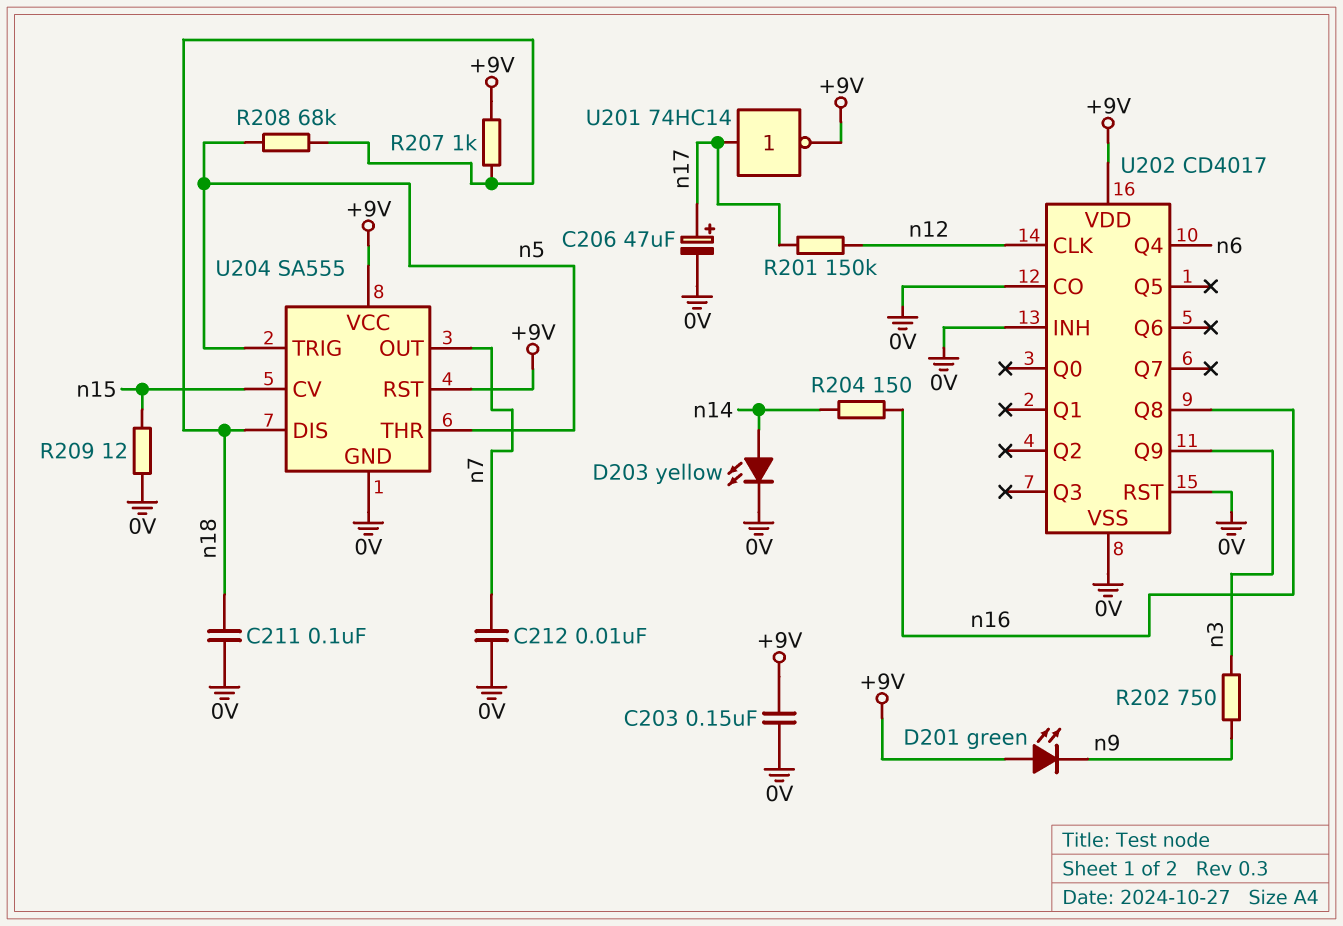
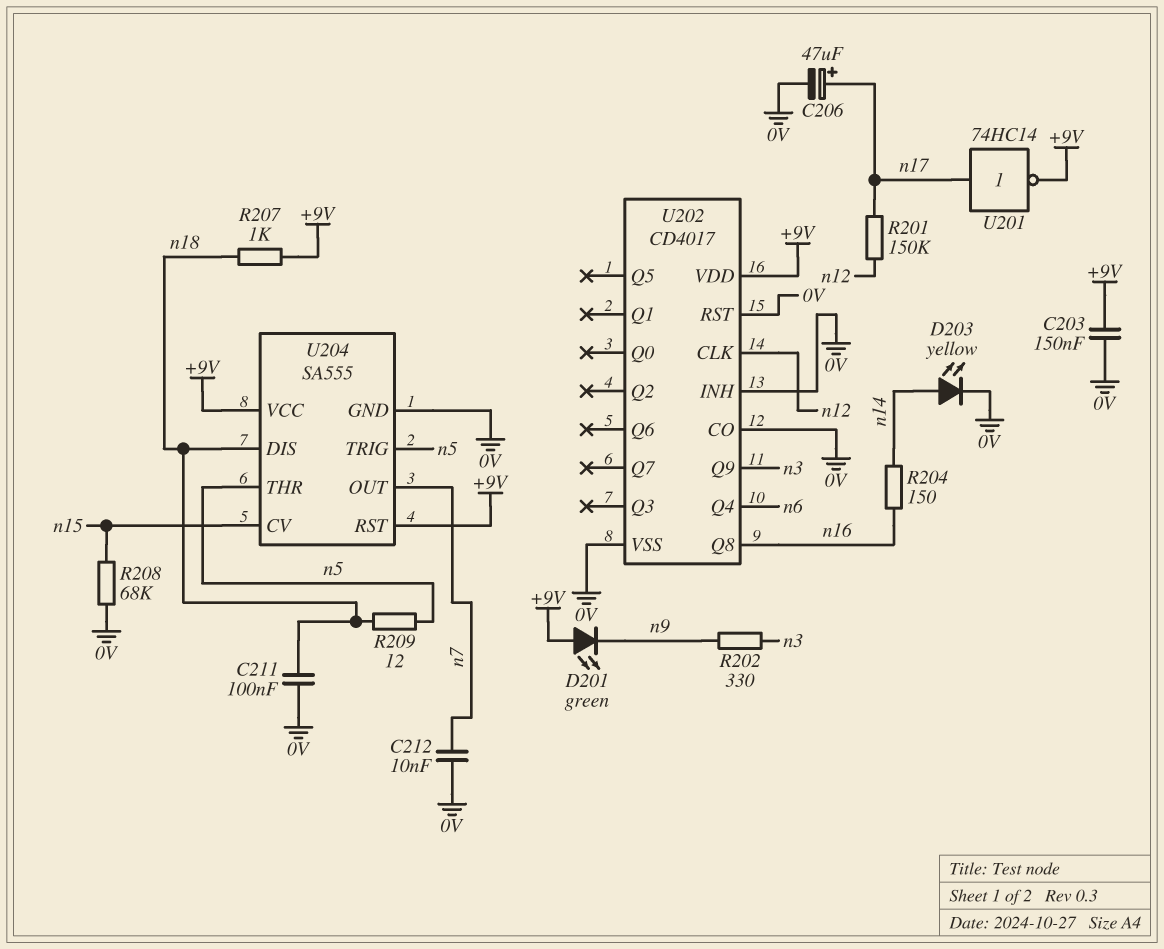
R202: 750 (n3, n9) -> 330 (n3, n9)
R208: 68k (n5, n18) -> 68k (0V, n15)
R209: 12 (0V, n15) -> 12 (n5, n18)

